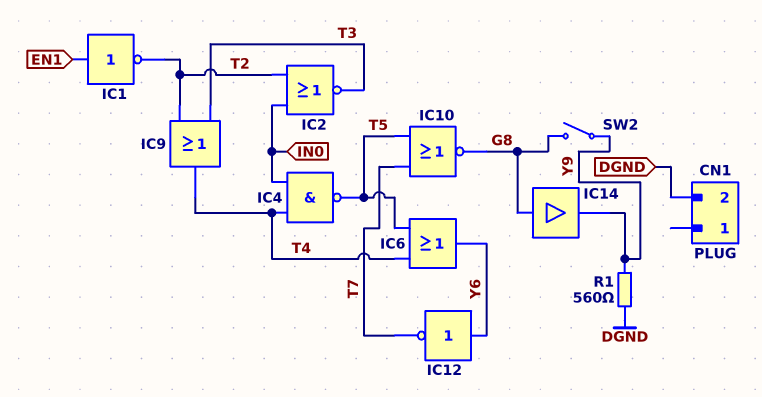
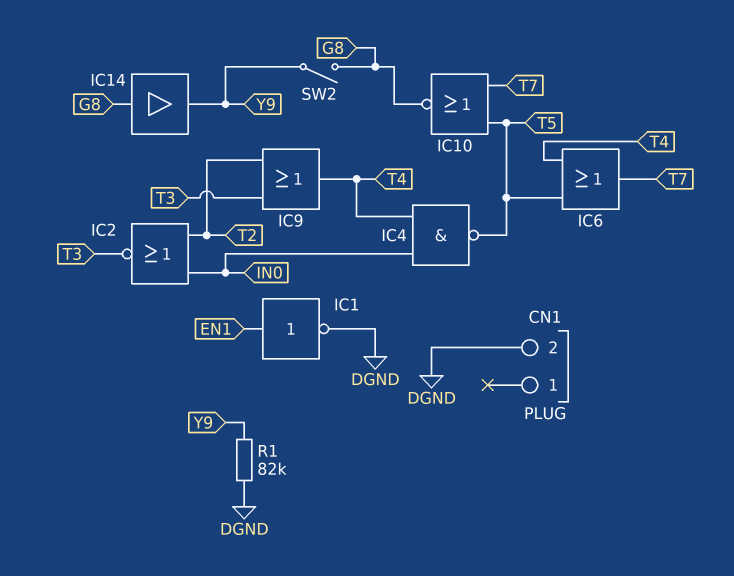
IC1: NOT (in EN1, out T2) -> NOT (in EN1, out DGND)
IC6: OR (in T4, in T5, out Y6) -> OR (in T4, in T5, out T7)
IC12: NOT (in Y6, out T7) -> none
R1: 560 (DGND, Y9) -> 82k (DGND, Y9)

